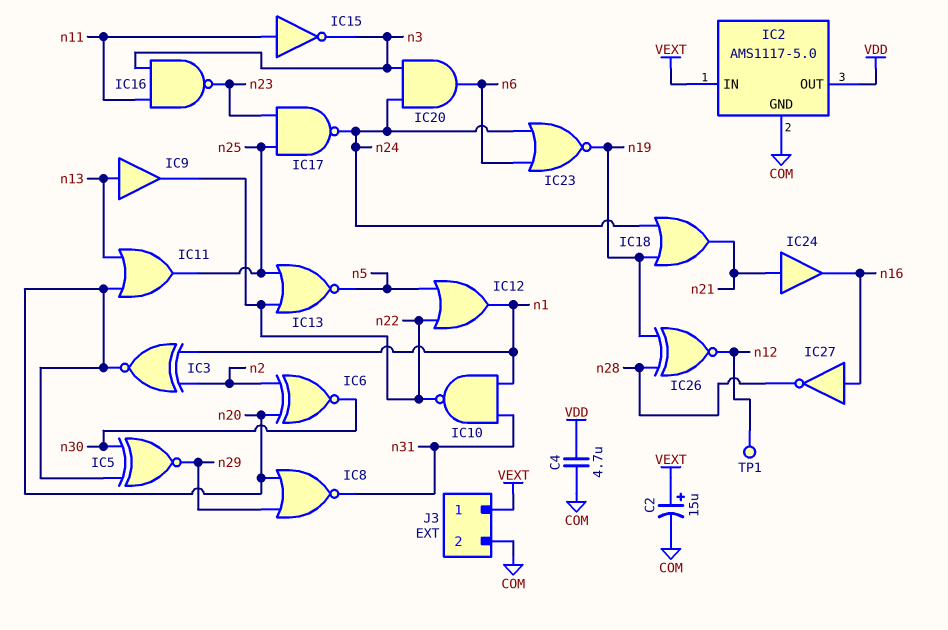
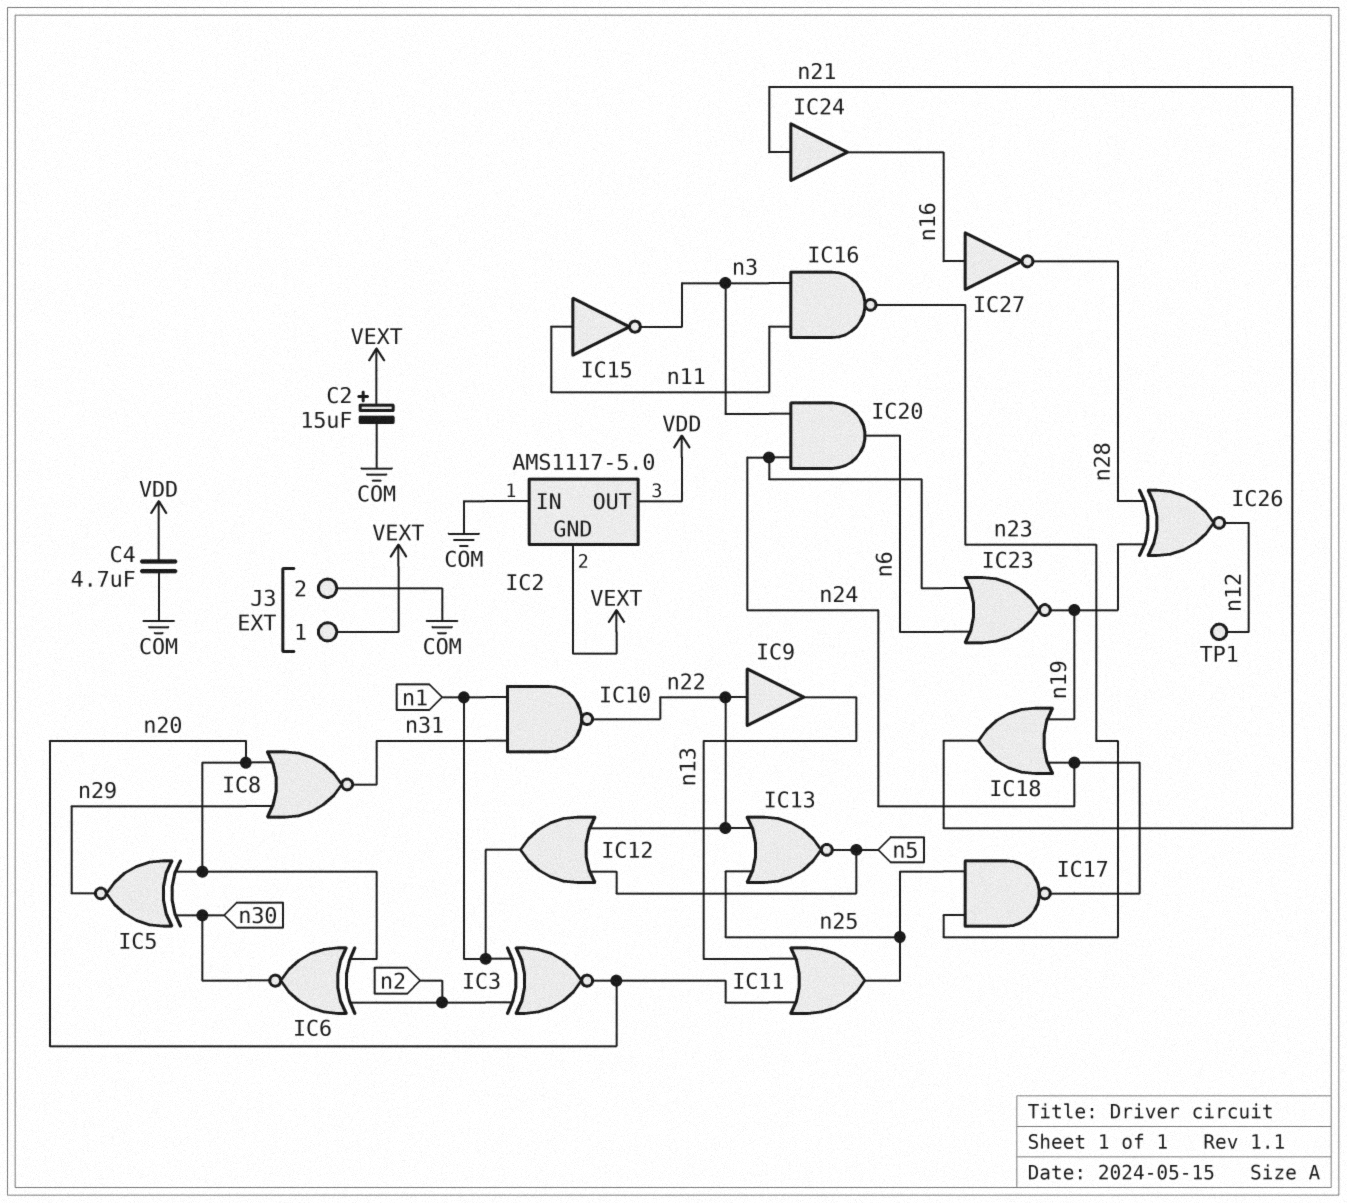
IC2 pin GND: COM -> VEXT
IC2 pin IN: VEXT -> COM
IC9: buffer (in n13, out n22) -> buffer (in n22, out n13)

